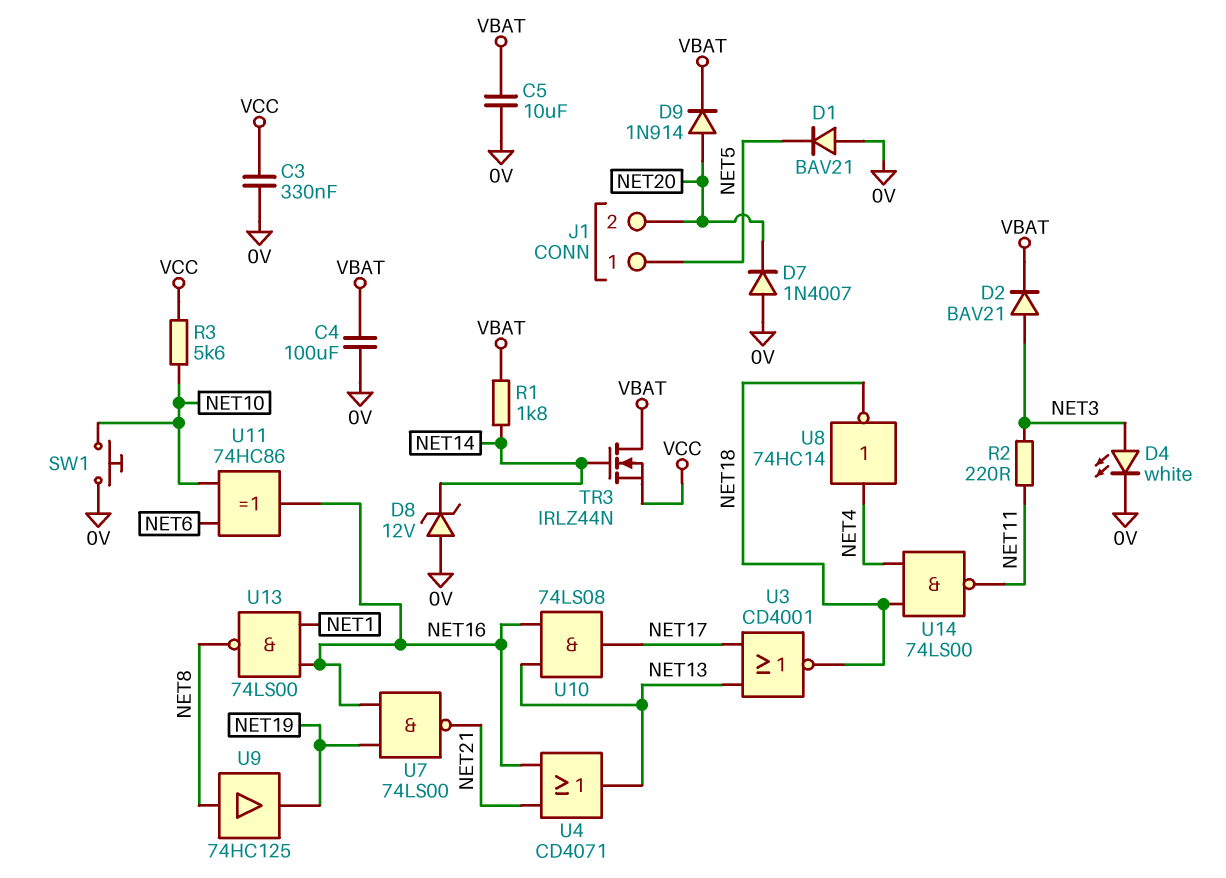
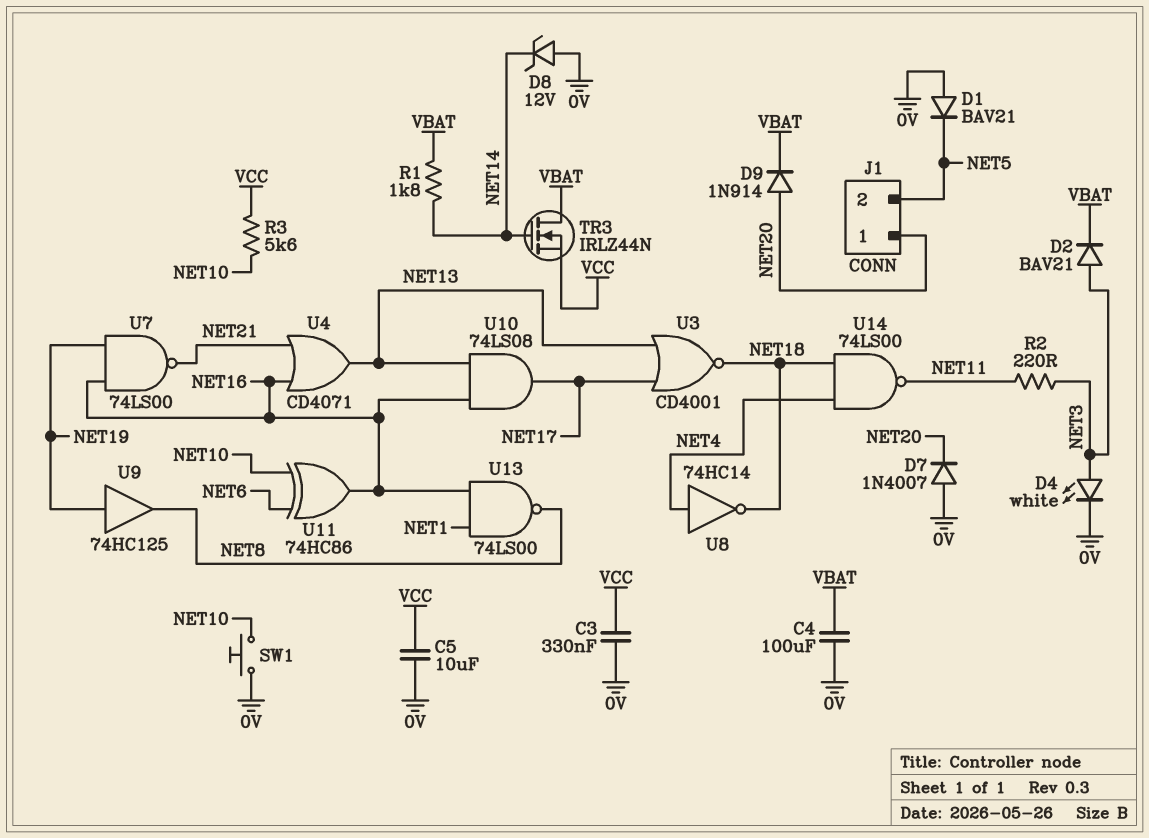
C5: 10uF (0V, VBAT) -> 10uF (0V, VCC)
J1 pin 1: NET5 -> NET20
J1 pin 2: NET20 -> NET5
U9: buffer 74HC125 (in NET8, out NET19) -> buffer 74HC125 (in NET19, out NET8)

